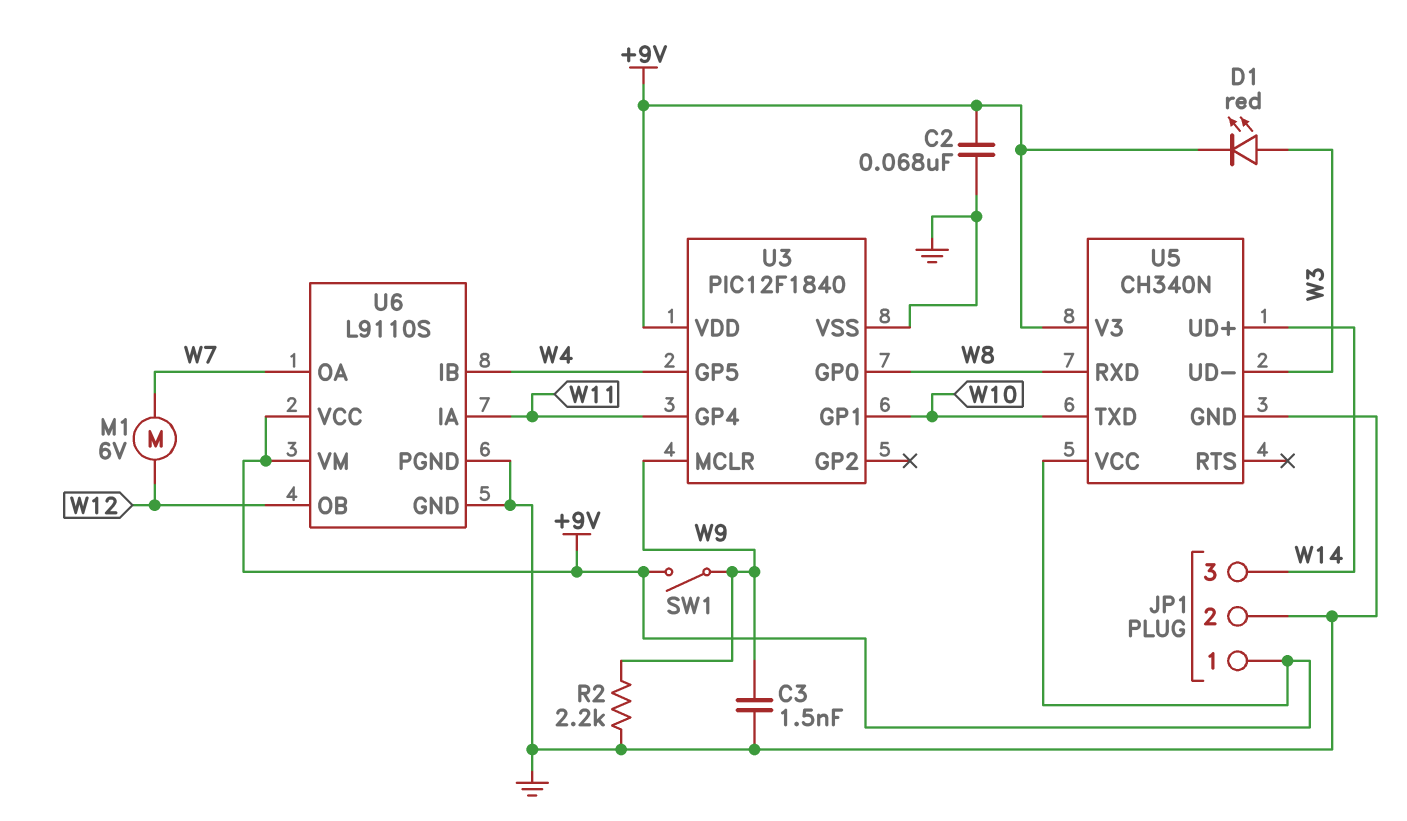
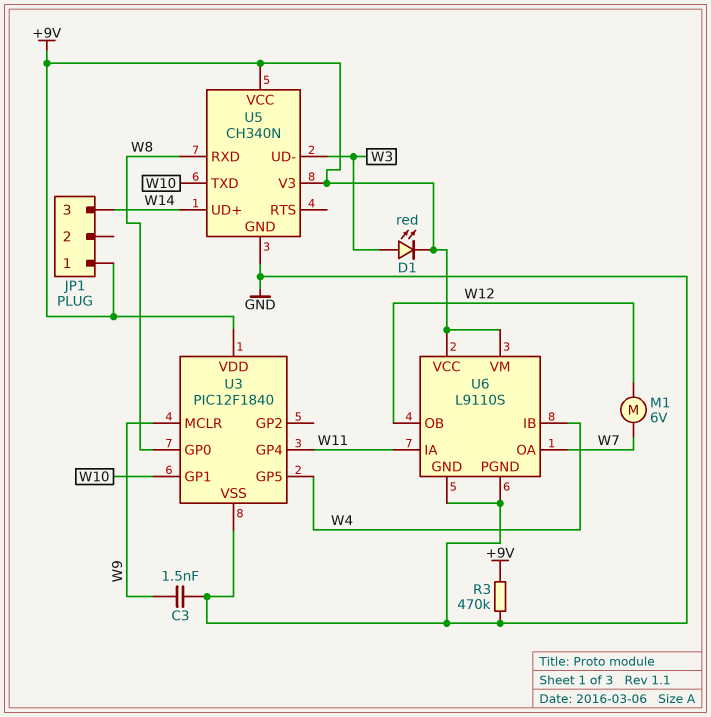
C2: 68nF (+9V, GND) -> none
JP1 pin 2: GND -> none
R2: 2.2k (GND, W9) -> none
R3: none -> 470k (+9V, GND)
SW1: switch (+9V, W9) -> none

